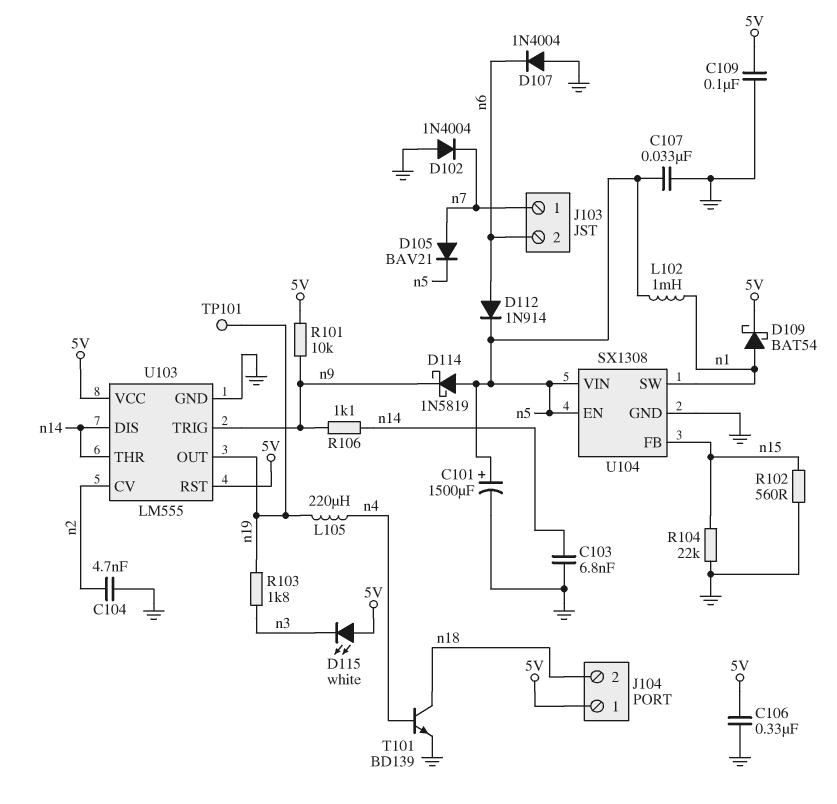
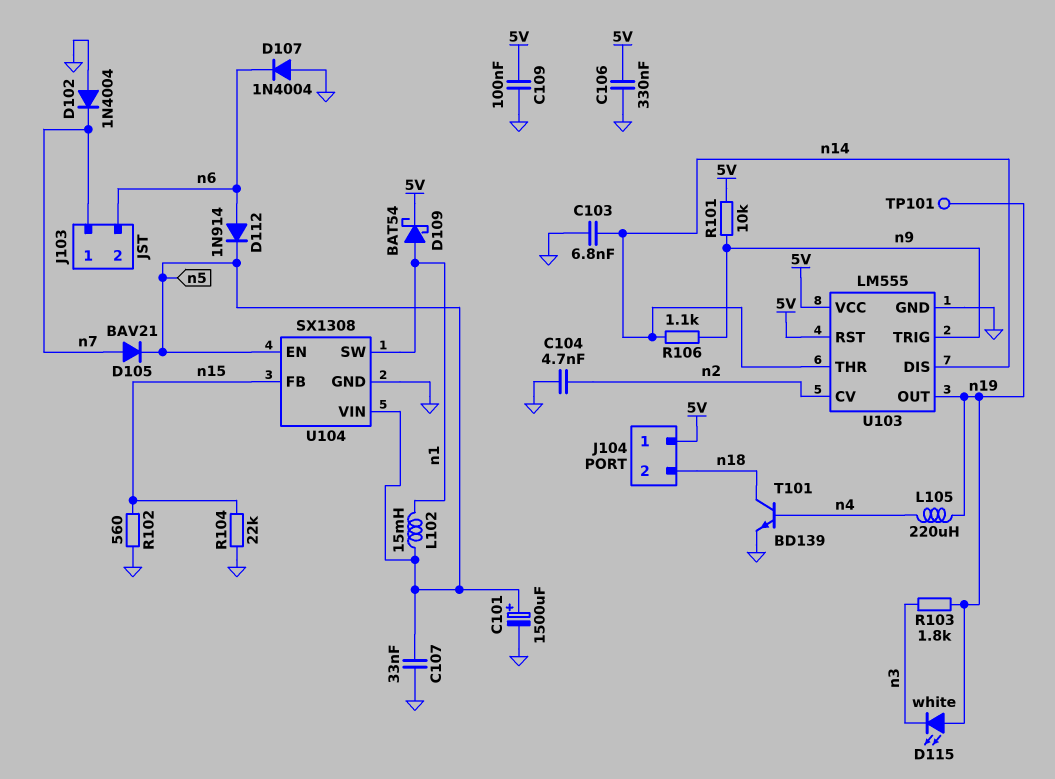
D114: schottky 1N5819 (A n5, K n9) -> none
D115: LED white (A 5V, K n3) -> LED white (A n19, K n3)
L102: 1mH (n1, n5) -> 15mH (n1, n5)

